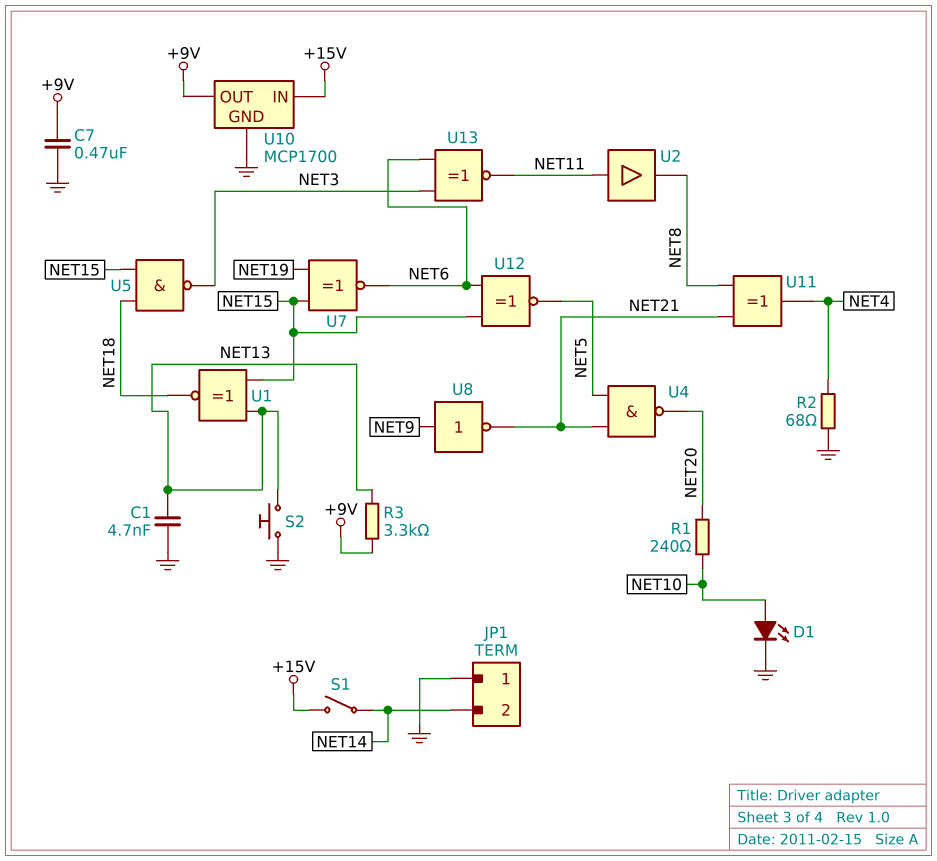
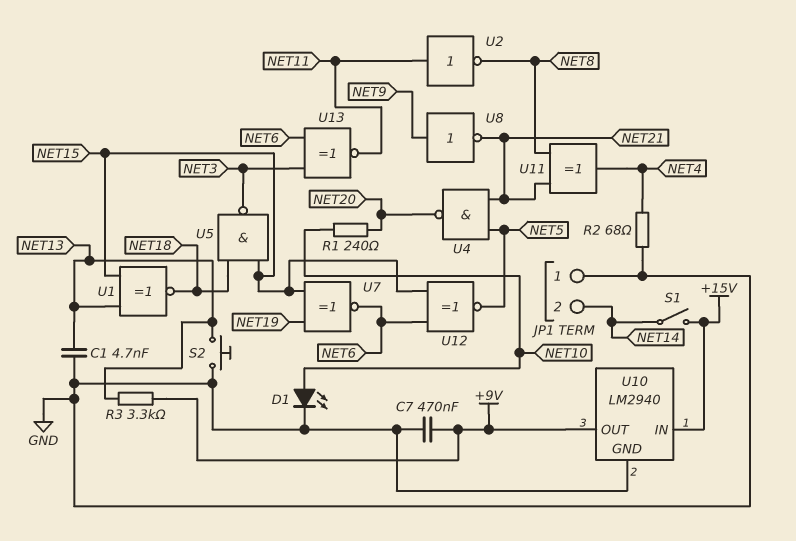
U2: buffer (in NET11, out NET8) -> NOT (in NET11, out NET8)
U10: MCP1700 -> LM2940

